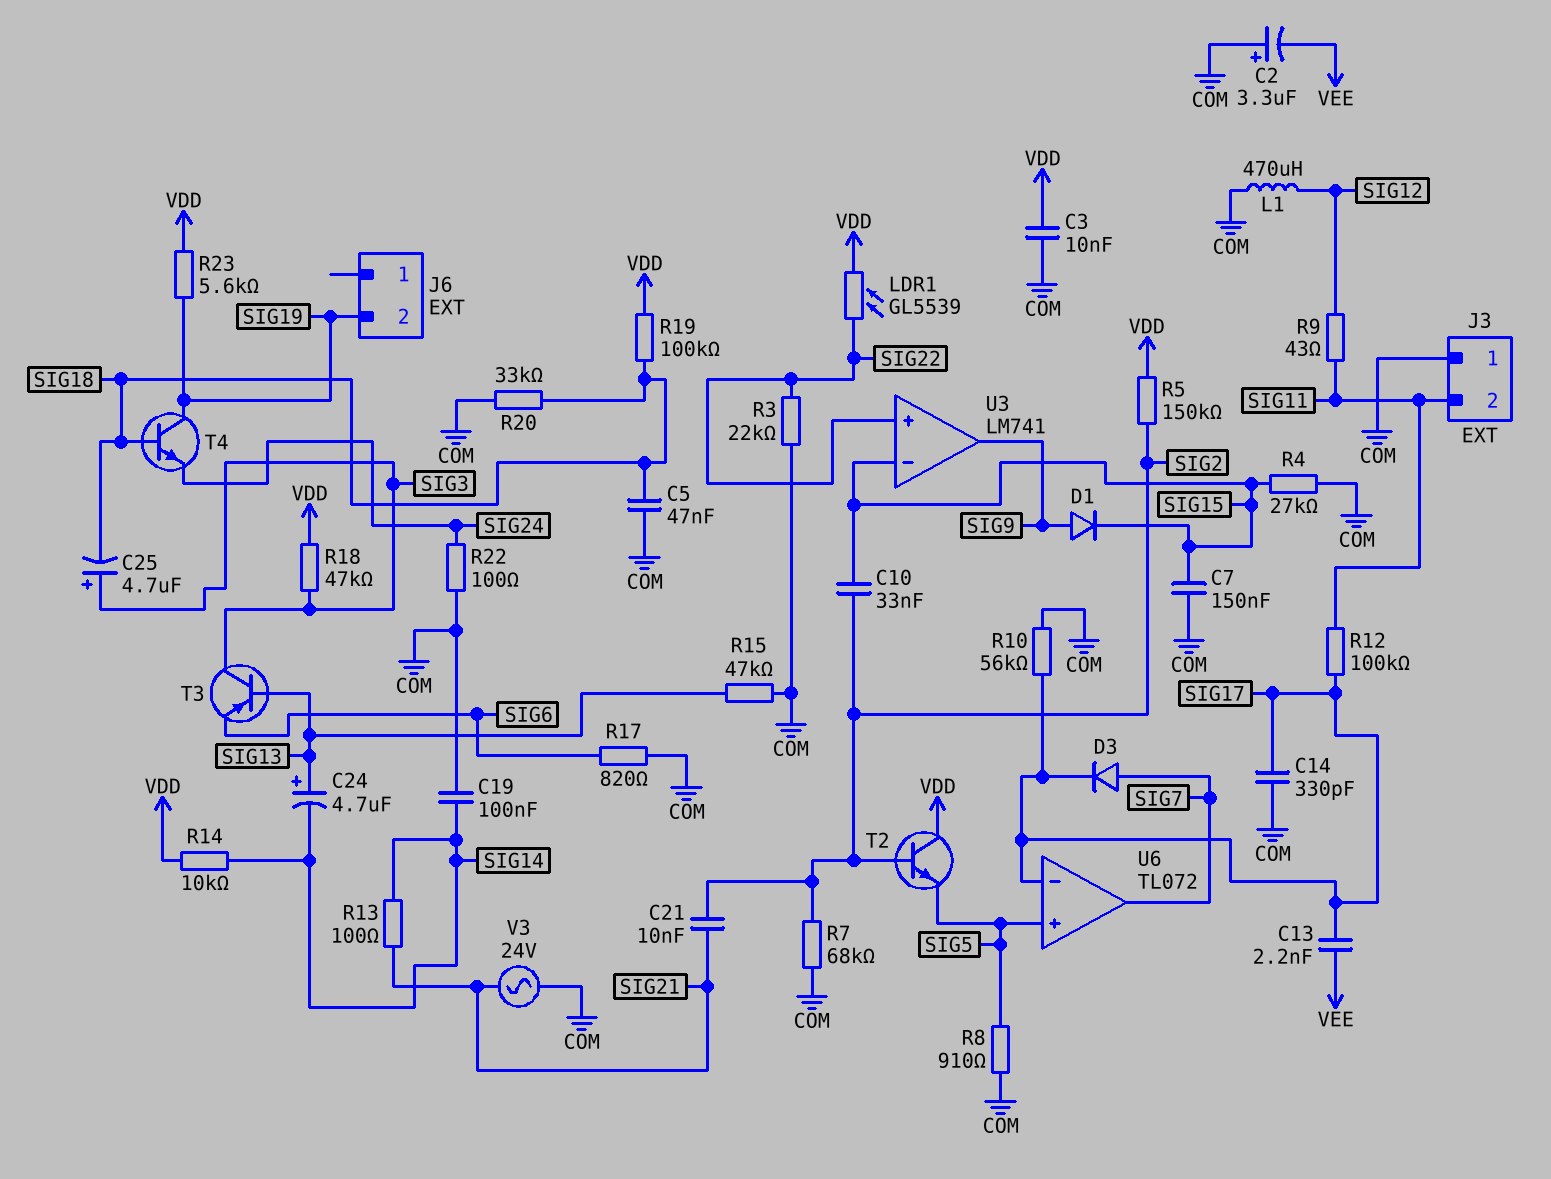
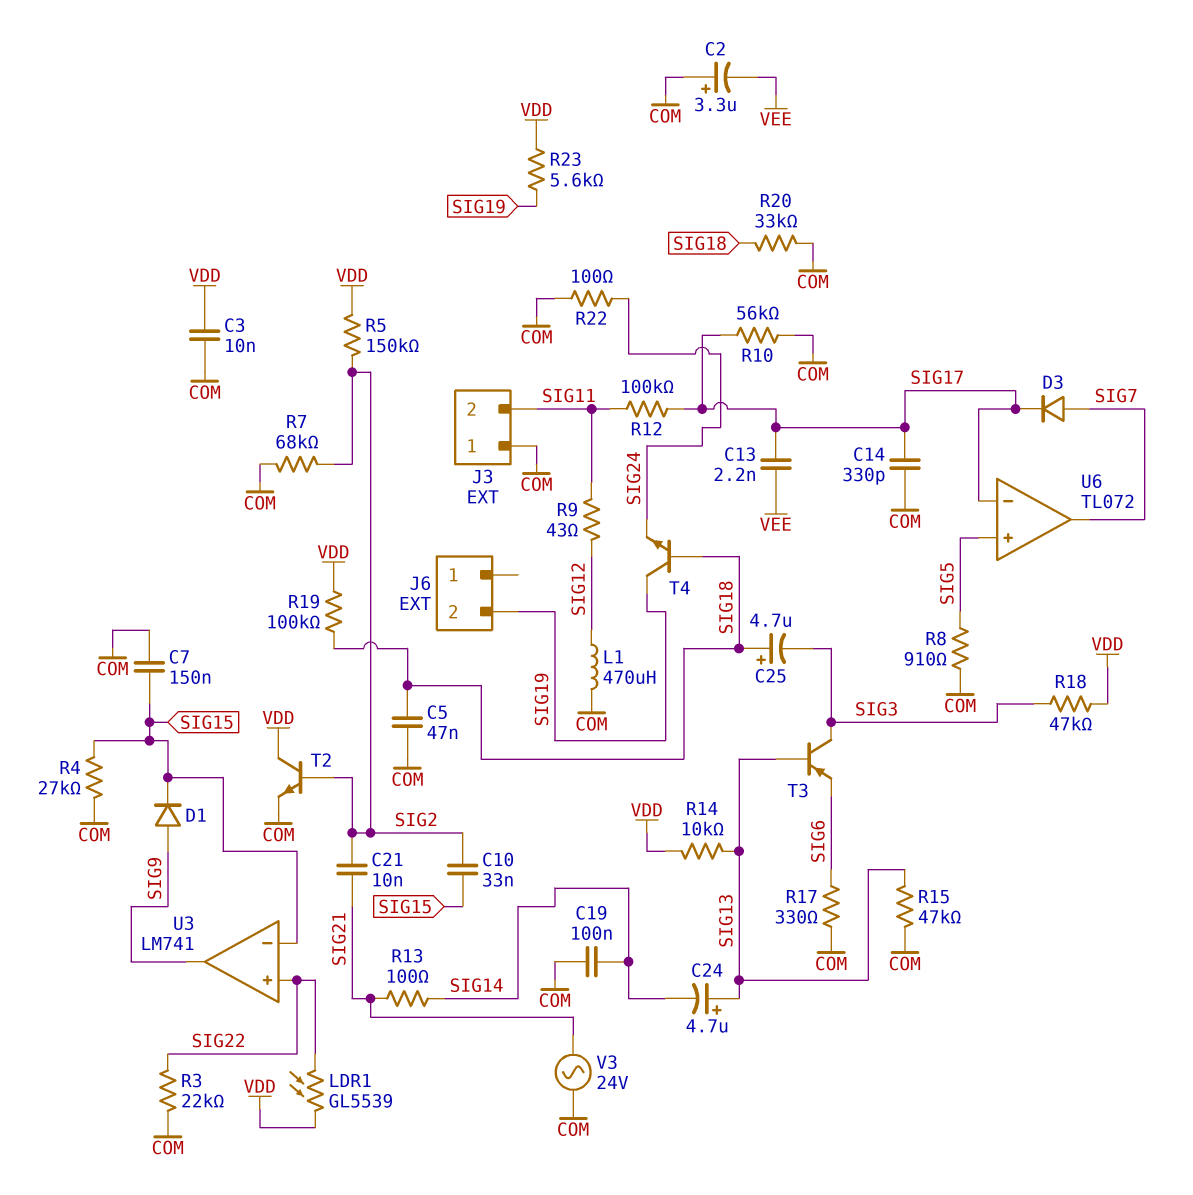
C25: 4.7uF (plus SIG3, minus SIG18) -> 4.7uF (plus SIG18, minus SIG3)
R14: 10k (SIG14, VDD) -> 10k (SIG13, VDD)
R17: 820 (COM, SIG6) -> 330 (COM, SIG6)
T2: NPN (B SIG2, C VDD, E SIG5) -> NPN (B SIG2, C VDD, E COM)

